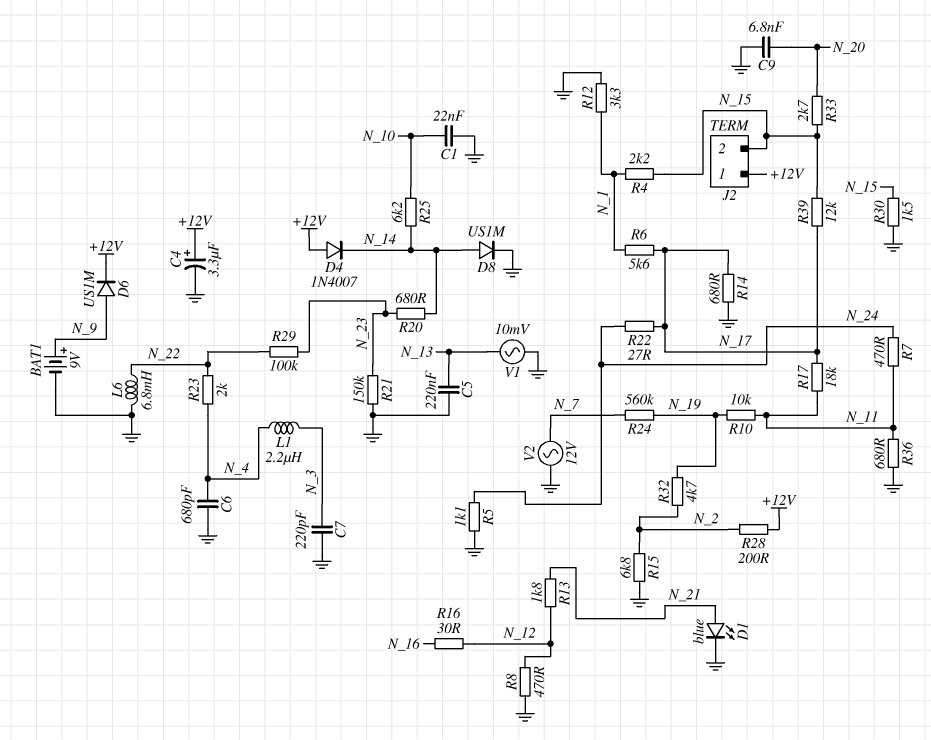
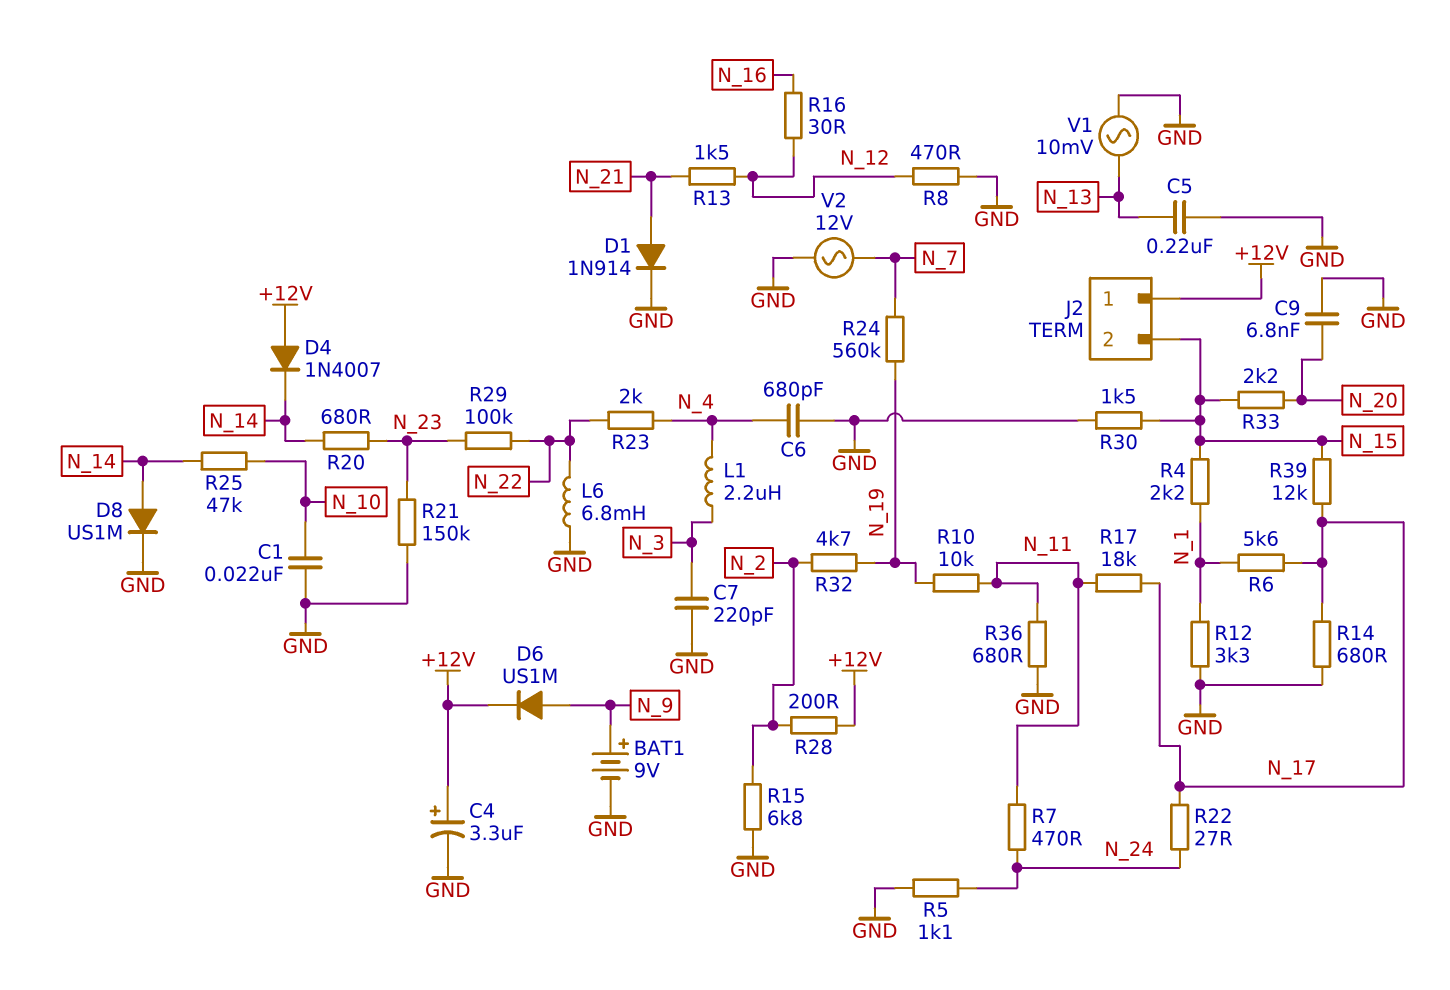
D1: LED blue (A N_21, K GND) -> diode 1N914 (A N_21, K GND)
R13: 1.8k (N_12, N_21) -> 1.5k (N_12, N_21)
R25: 6.2k (N_10, N_14) -> 47k (N_10, N_14)
R33: 2.7k (N_15, N_20) -> 2.2k (N_15, N_20)

